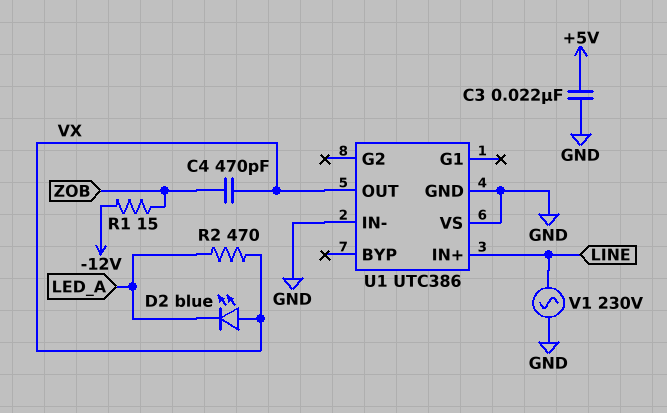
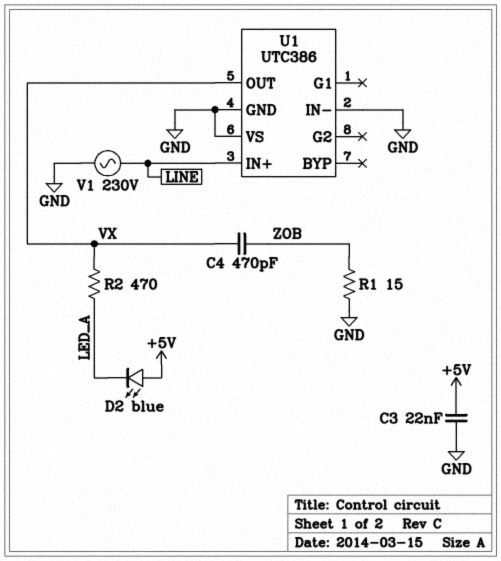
D2: LED blue (A VX, K LED_A) -> LED blue (A +5V, K LED_A)
R1: 15 (-12V, ZOB) -> 15 (GND, ZOB)

